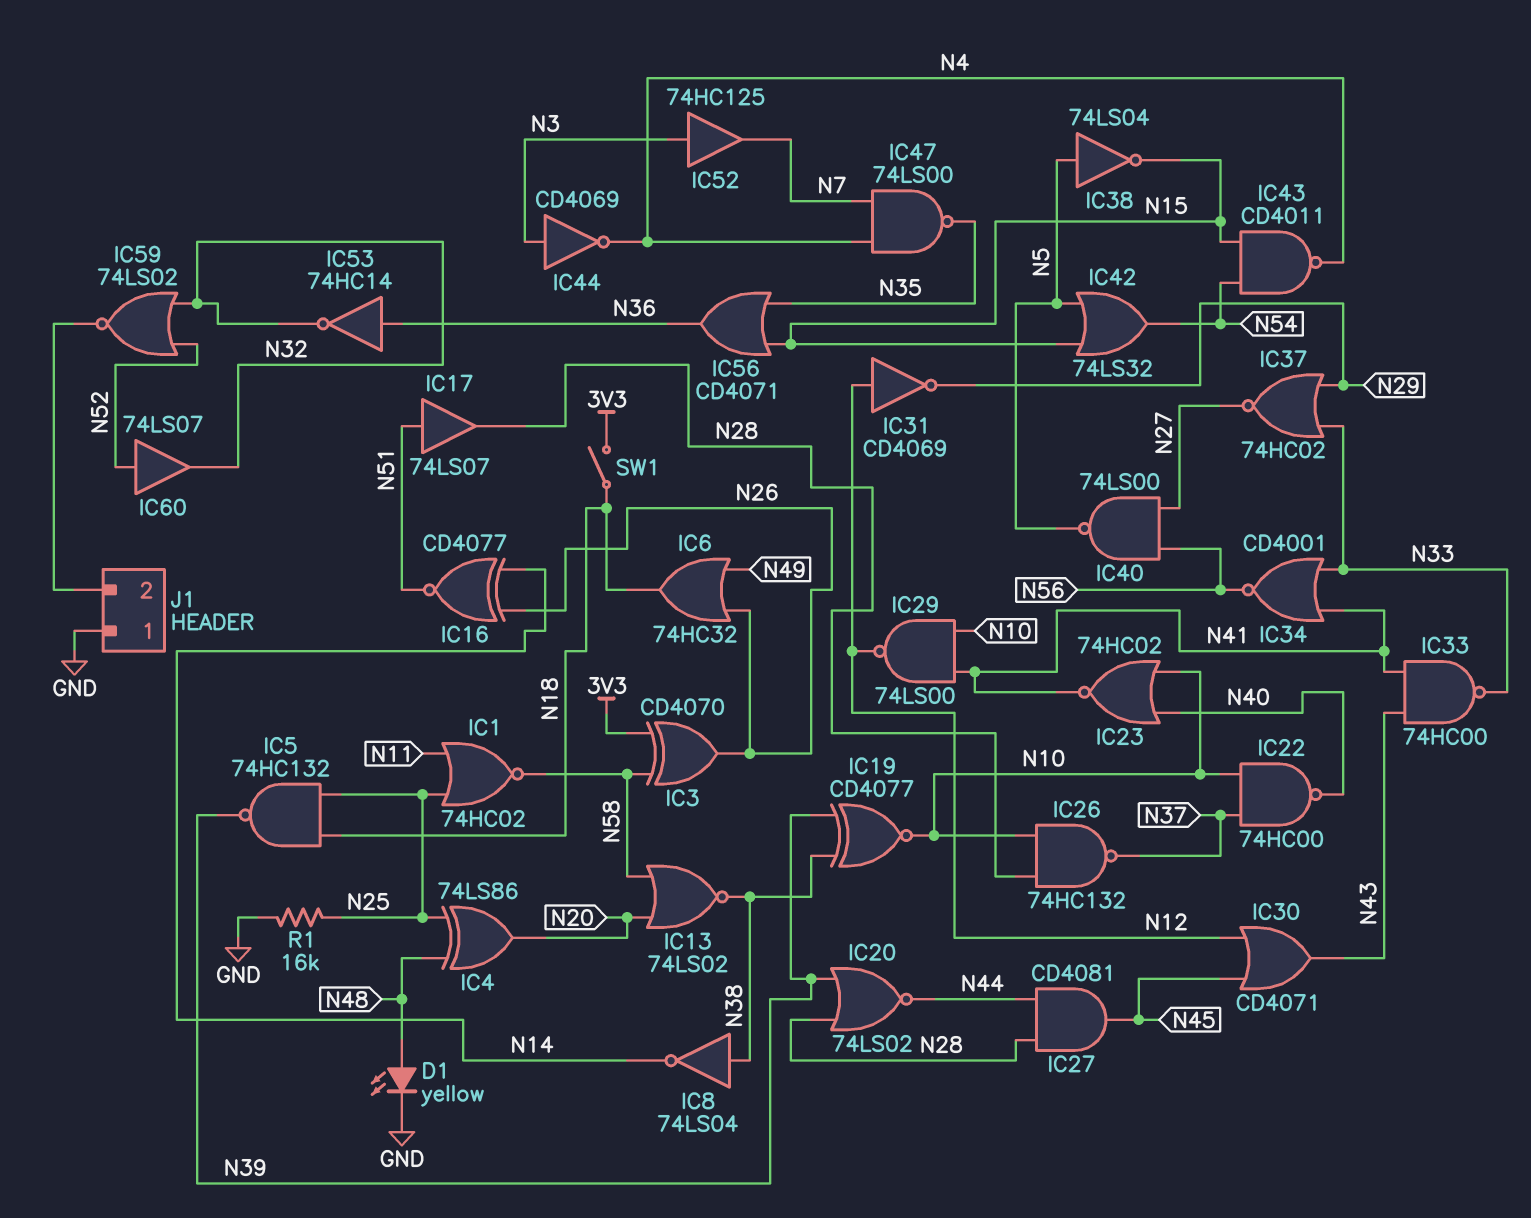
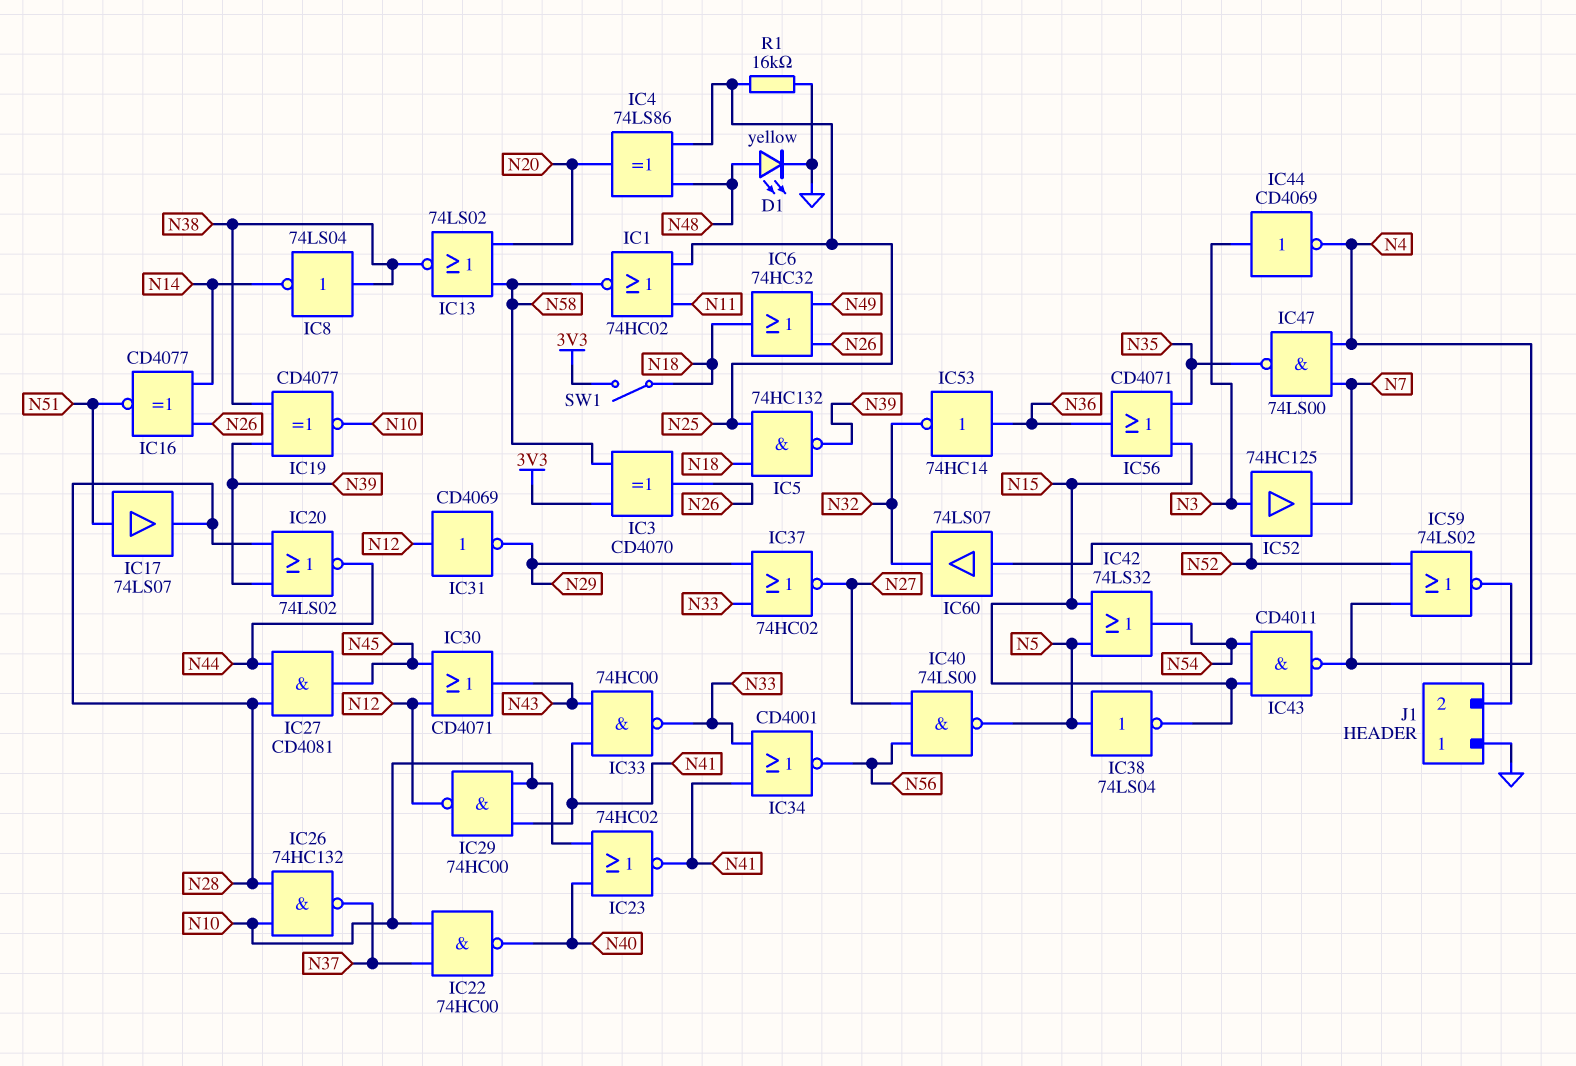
IC29: NAND 74LS00 (in N10, in N41, out N12) -> NAND 74HC00 (in N10, in N41, out N12)
IC59: NOR 74LS02 (in N32, in N52, out J1/2) -> NOR 74LS02 (in N4, in N52, out J1/2)

